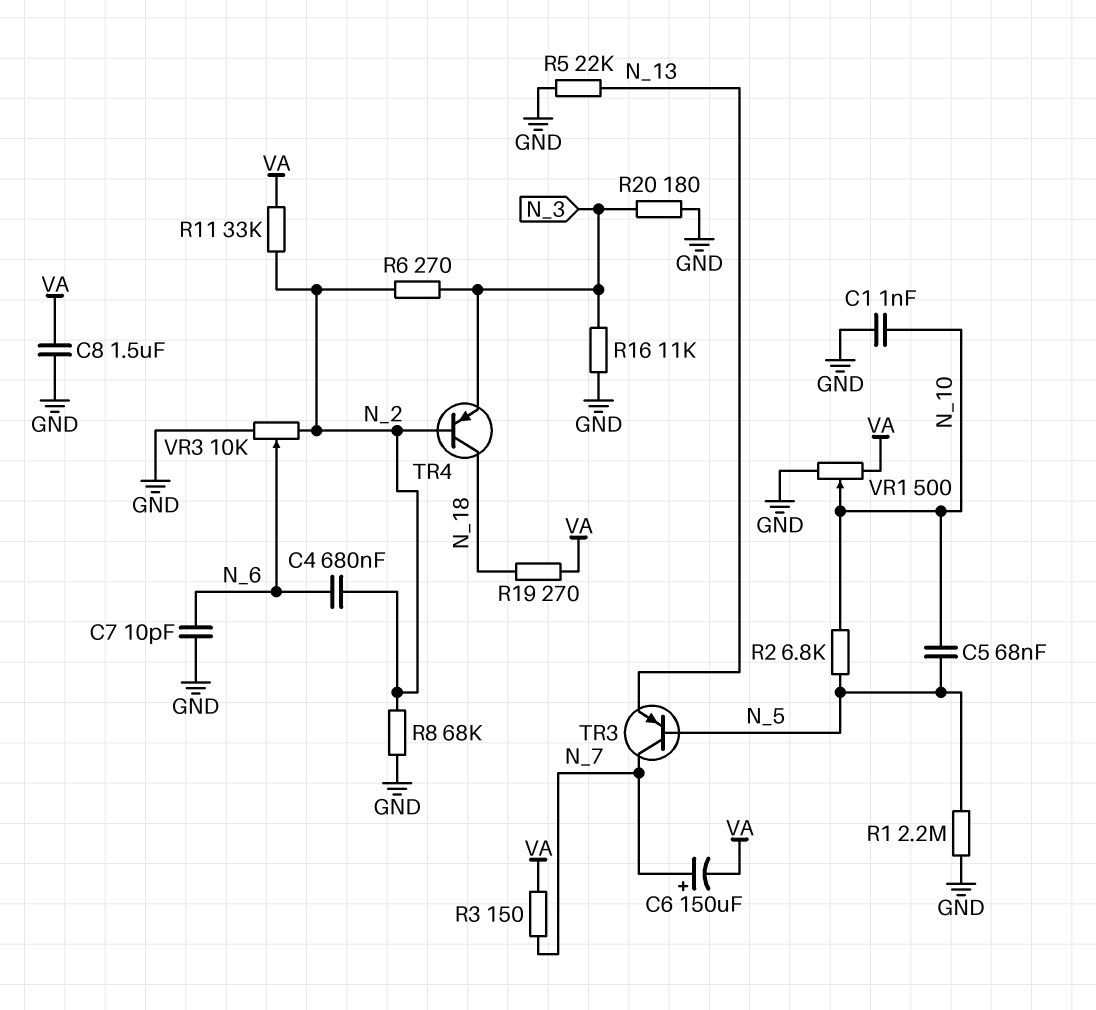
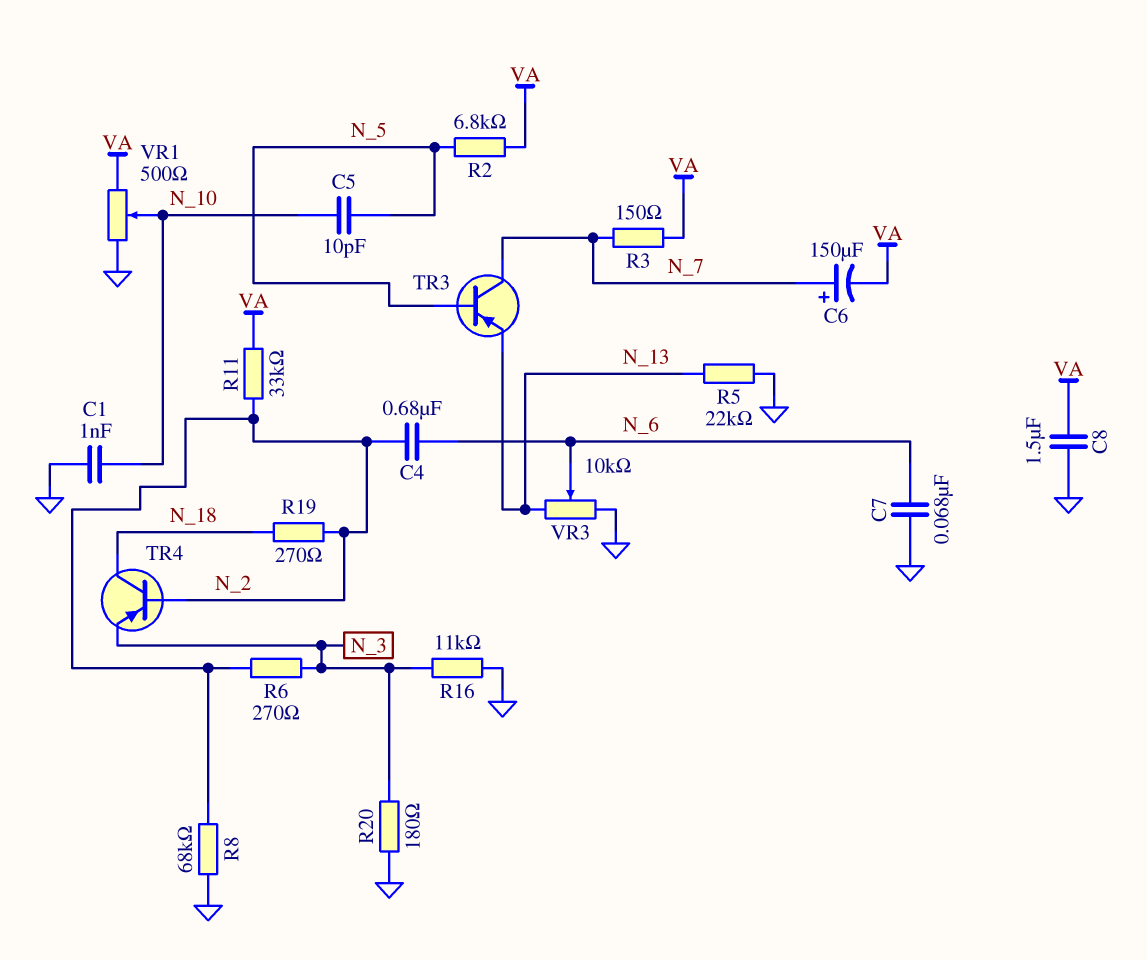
C5: 68nF (N_5, N_10) -> 10pF (N_5, N_10)
C7: 10pF (GND, N_6) -> 68nF (GND, N_6)
R1: 2.2M (GND, N_5) -> none
R2: 6.8k (N_5, N_10) -> 6.8k (N_5, VA)
R19: 270 (N_18, VA) -> 270 (N_2, N_18)
VR3: 10k (GND, N_2, wiper N_6) -> 10k (GND, N_13, wiper N_6)

